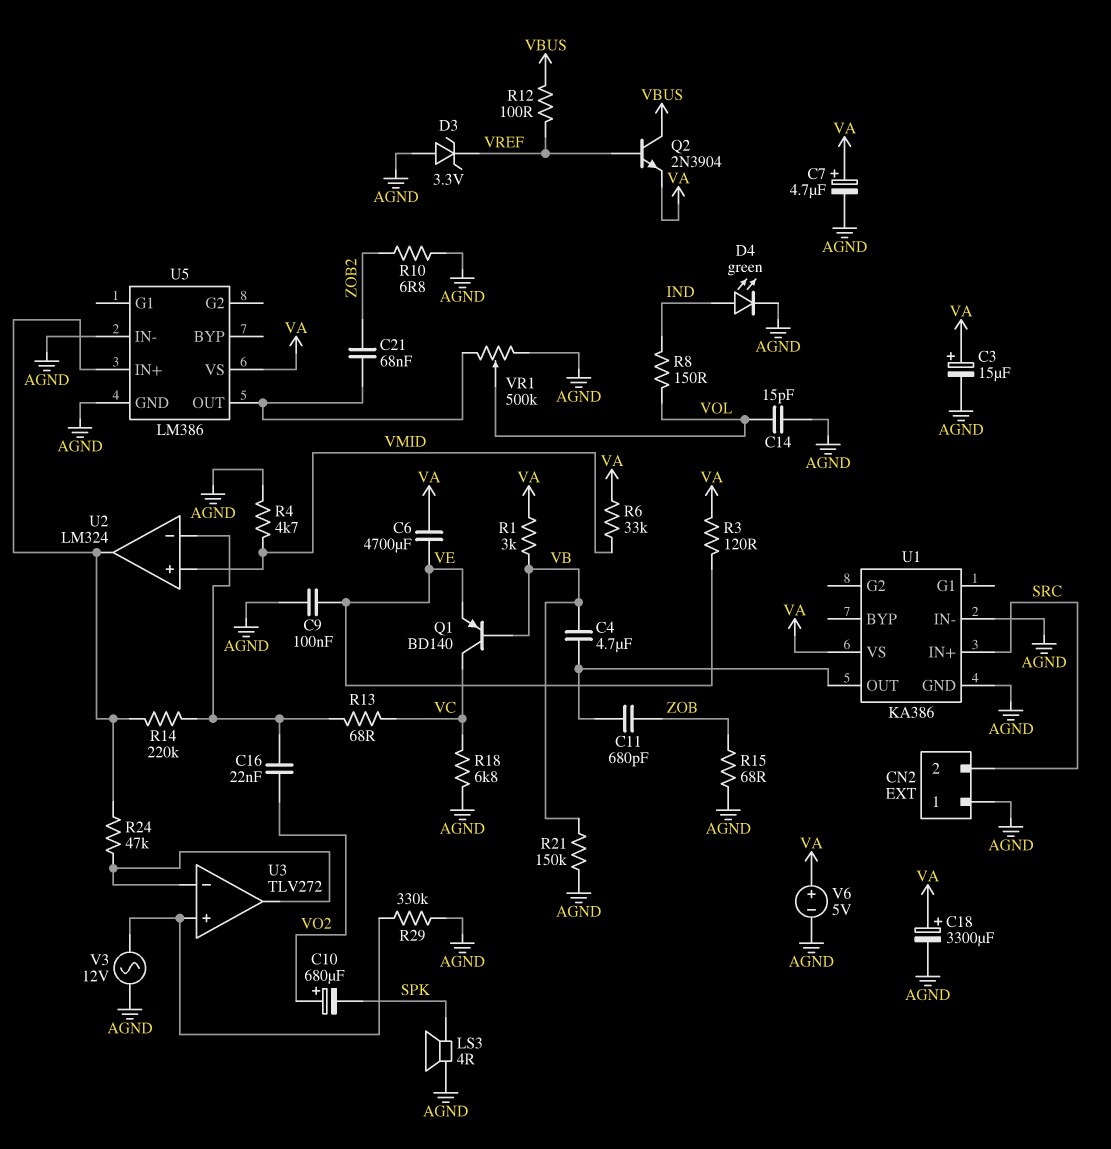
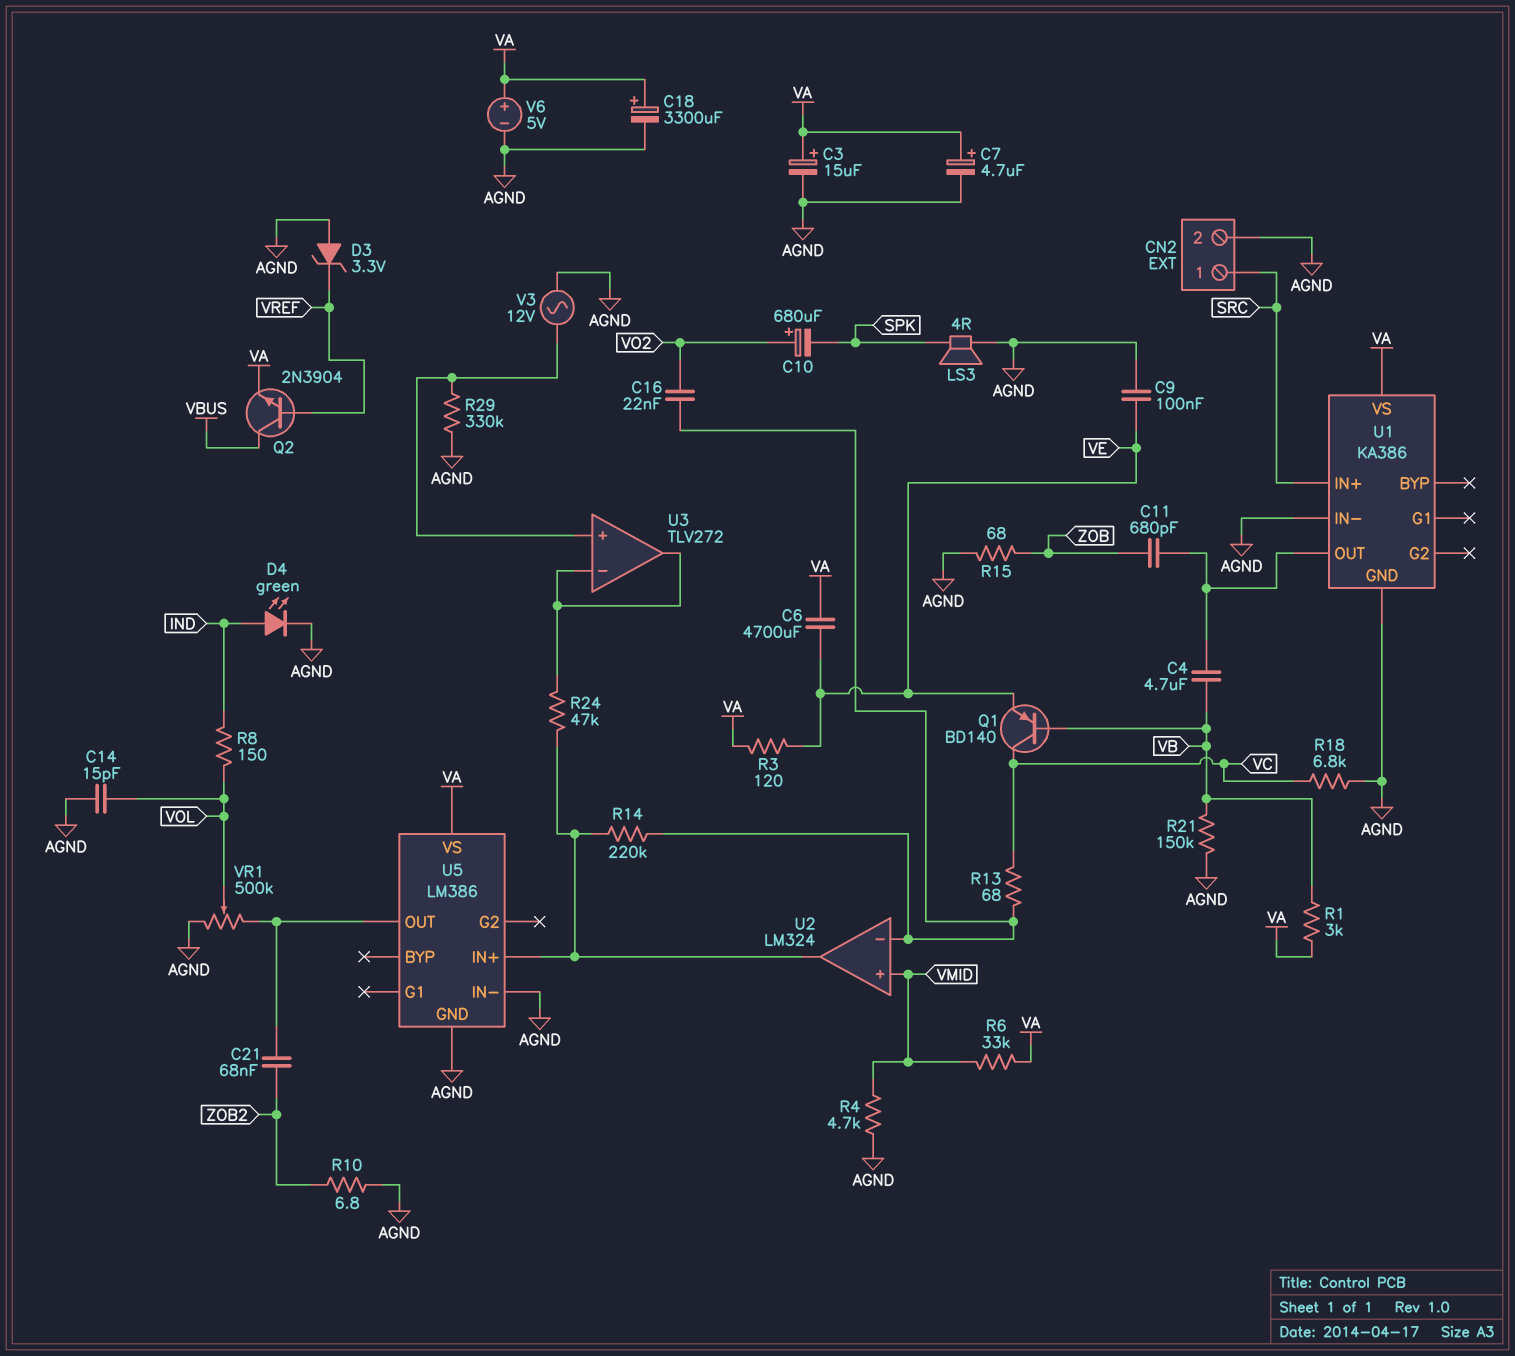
CN2 pin 1: AGND -> SRC
CN2 pin 2: SRC -> AGND
R12: 100 (VBUS, VREF) -> none

